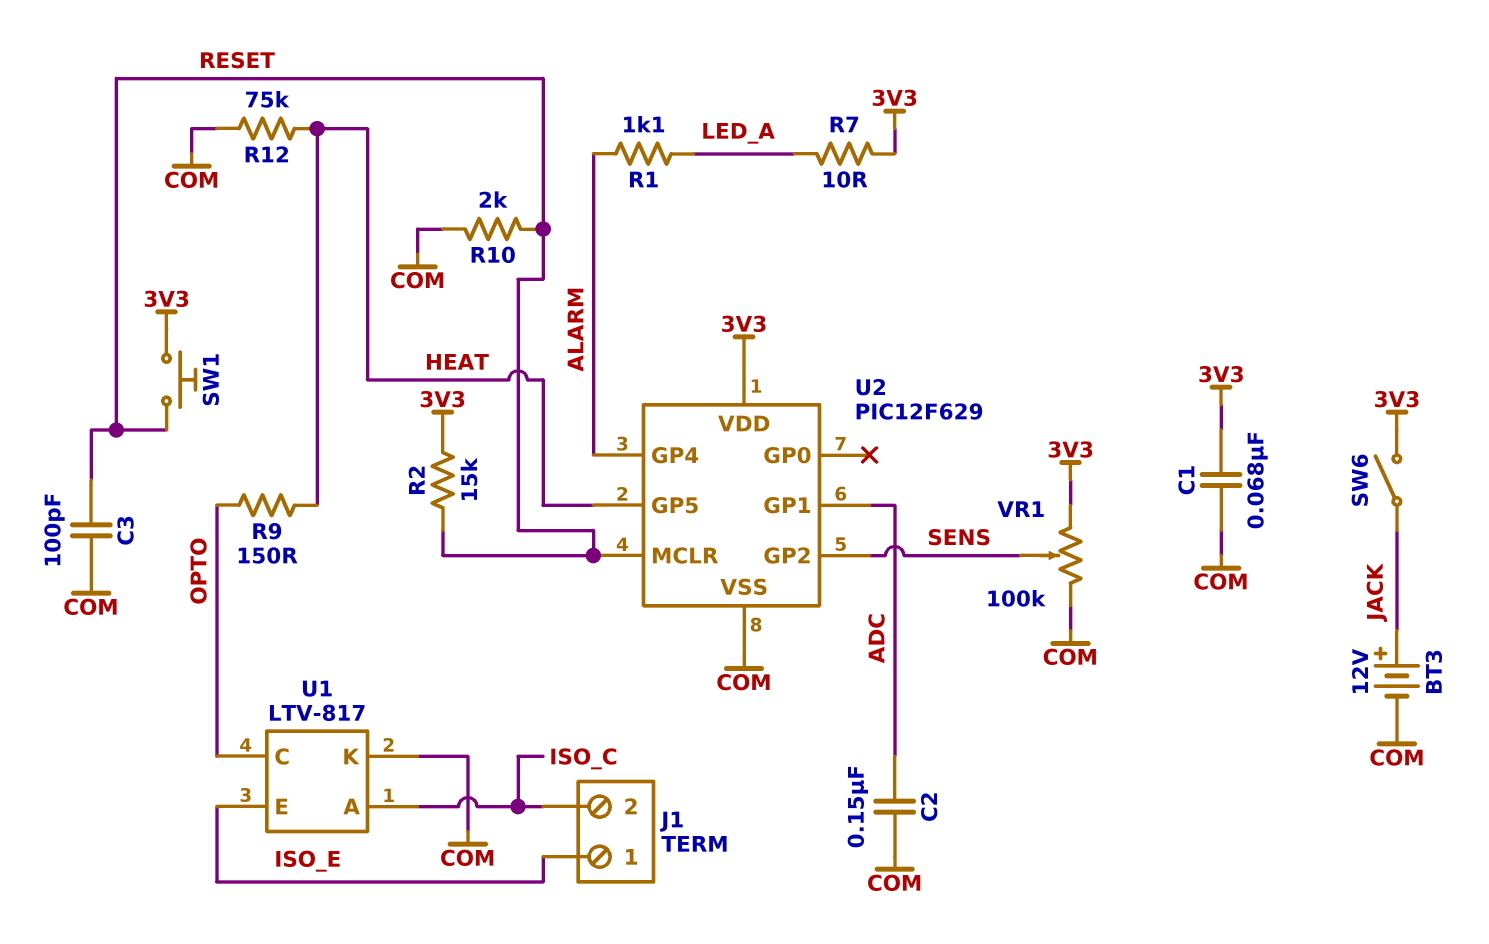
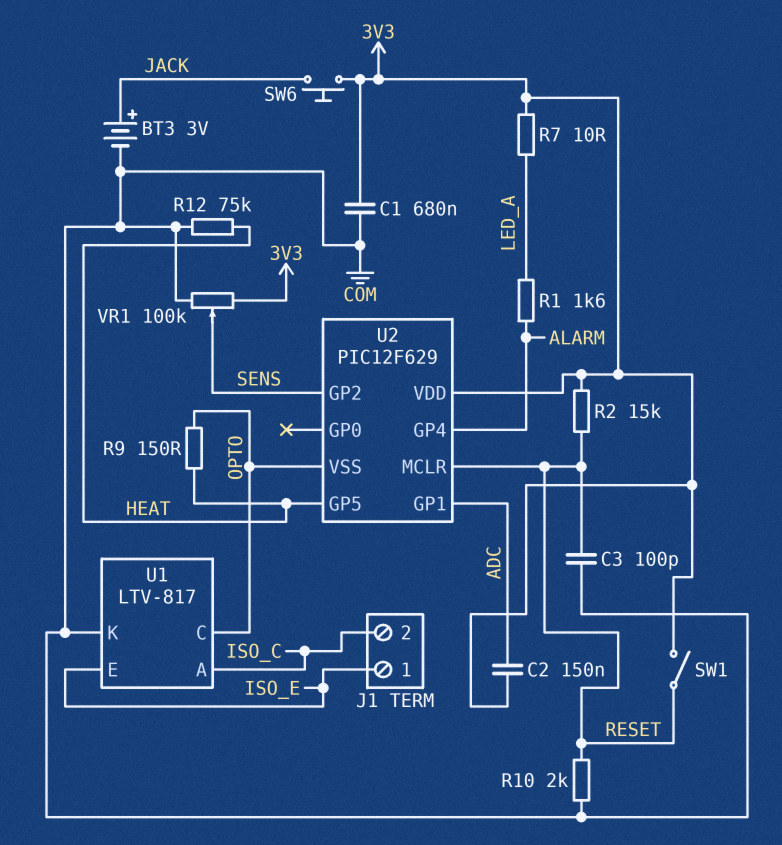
BT3: 12V (plus JACK, minus COM) -> 3V (plus JACK, minus COM)
C1: 68nF (3V3, COM) -> 680nF (3V3, COM)
C2: 150nF (ADC, COM) -> 150nF (3V3, ADC)
R1: 1.1k (ALARM, LED_A) -> 1.6k (ALARM, LED_A)
SW1: button (3V3, RESET) -> switch (3V3, RESET)
SW6: switch (3V3, JACK) -> button (3V3, JACK)
U2 pin VSS: COM -> OPTO

